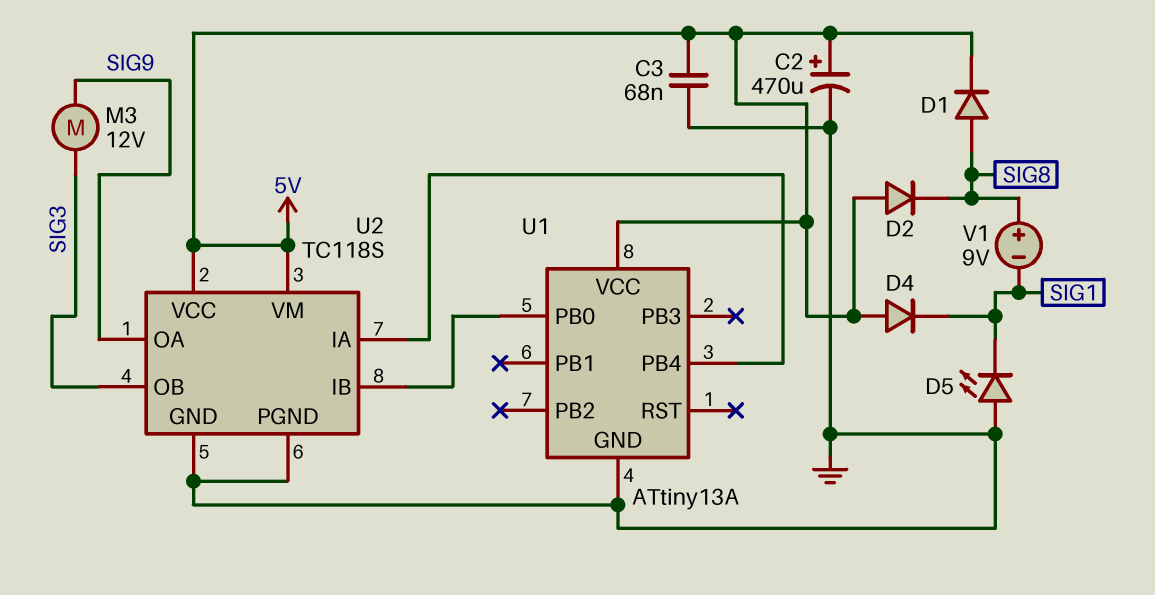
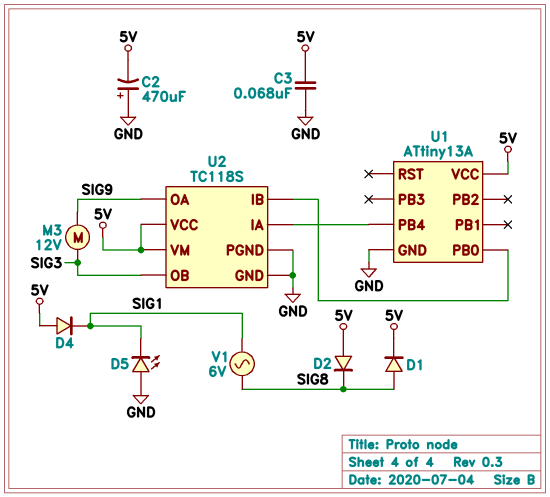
C2: 470uF (plus 5V, minus GND) -> 470uF (plus GND, minus 5V)
V1: 9V (plus SIG8, minus SIG1) -> AC 6V (SIG1, SIG8)

